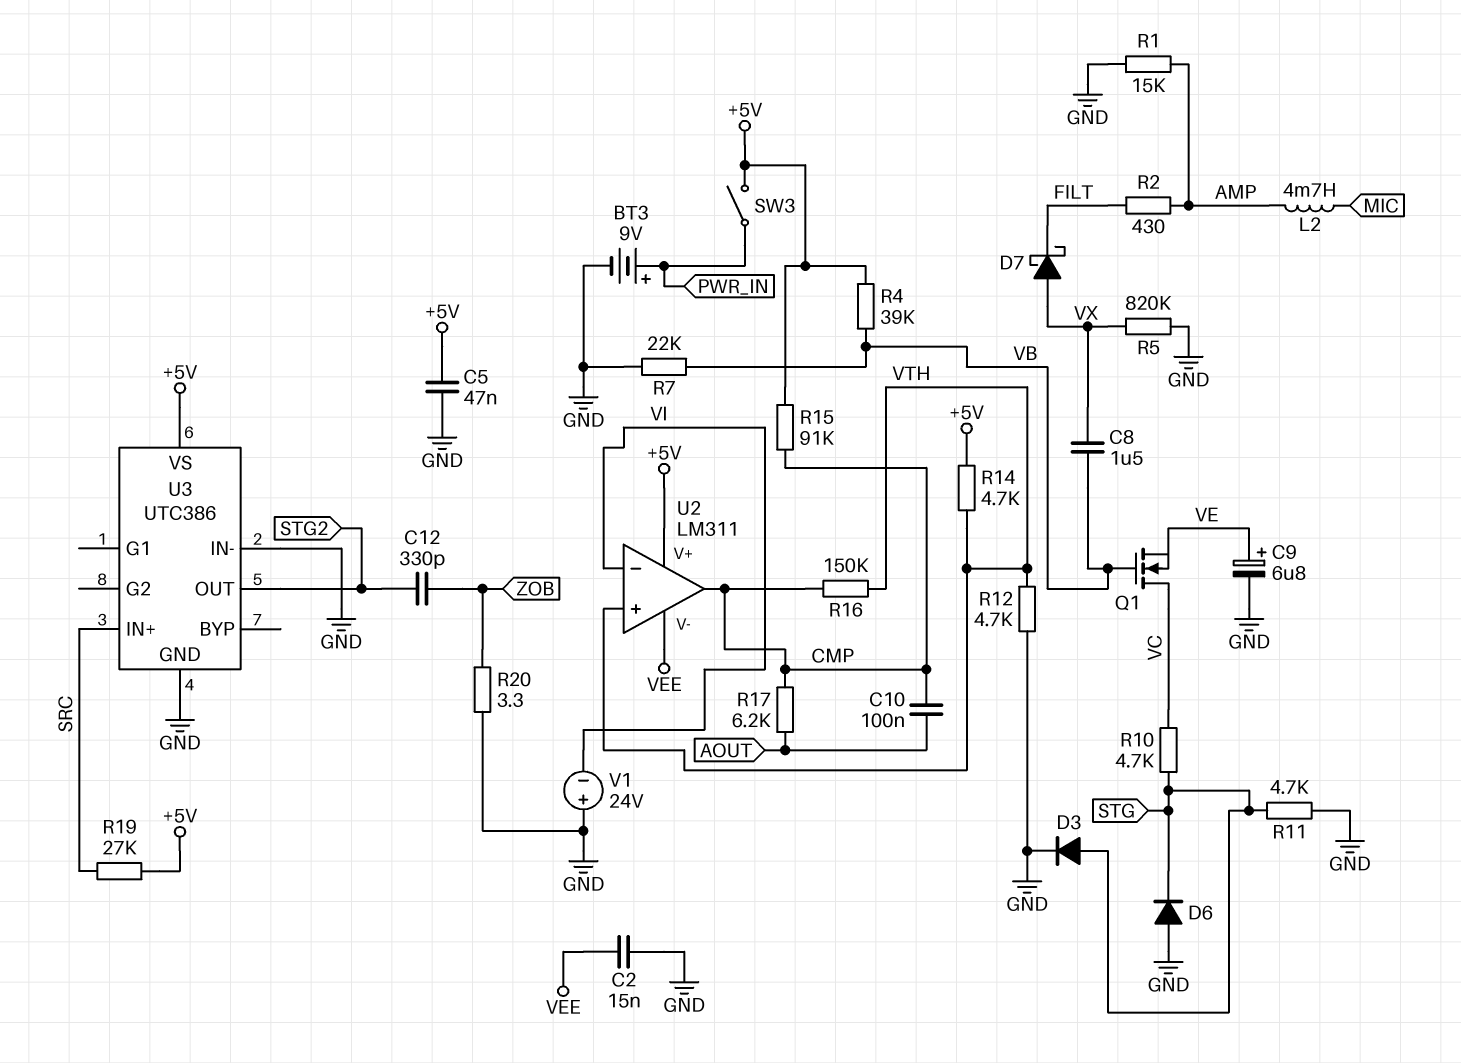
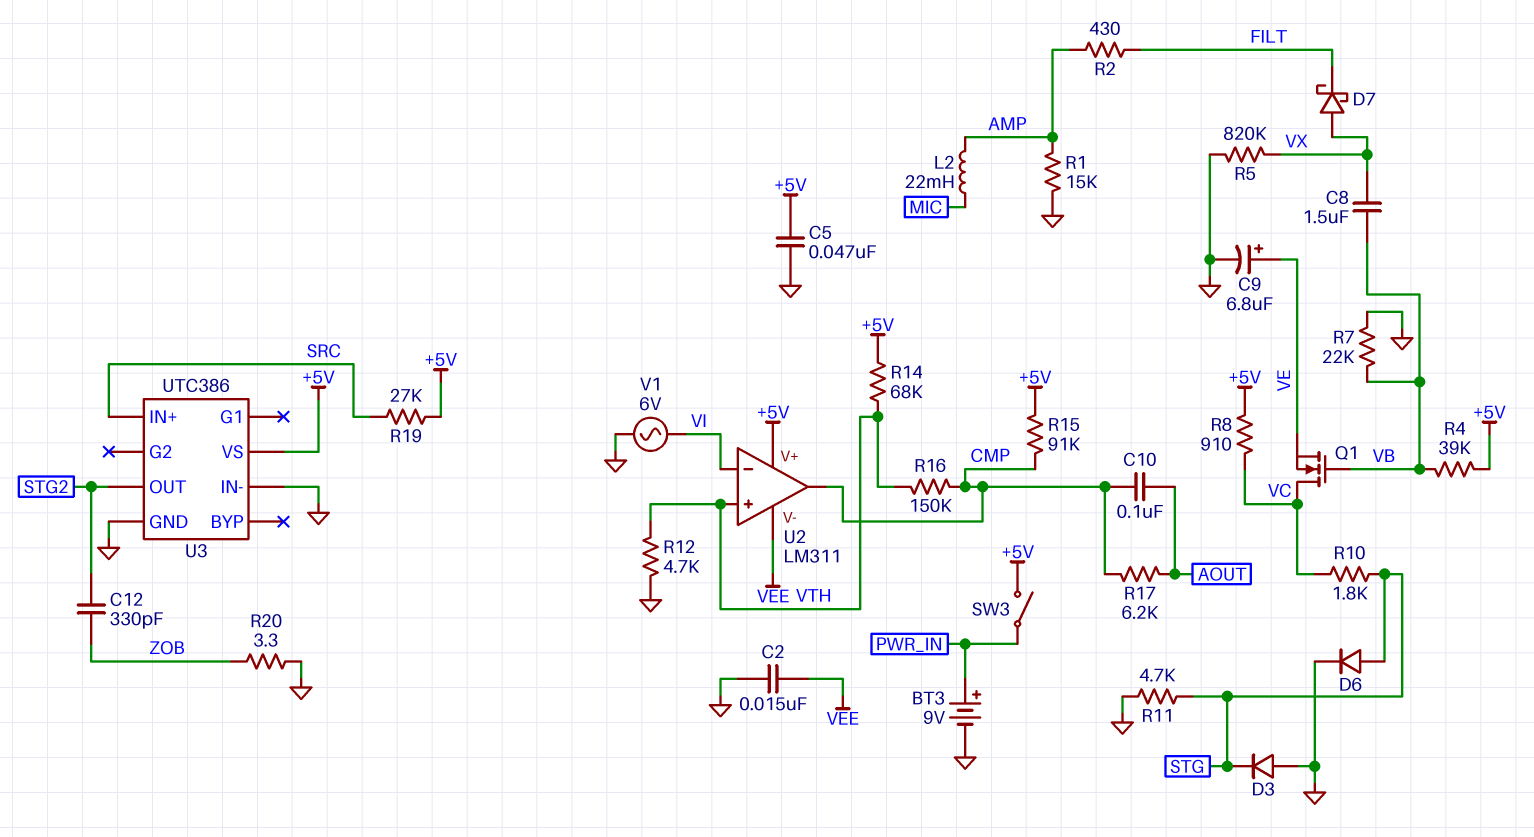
D3: diode (A STG, K GND) -> diode (A GND, K STG)
D6: diode (A GND, K STG) -> diode (A STG, K GND)
L2: 4.7mH (AMP, MIC) -> 22mH (AMP, MIC)
R8: none -> 910 (+5V, VC)
R10: 4.7k (STG, VC) -> 1.8k (STG, VC)
R14: 4.7k (+5V, VTH) -> 68k (+5V, VTH)
V1: 24V (plus GND, minus VI) -> AC 6V (GND, VI)

